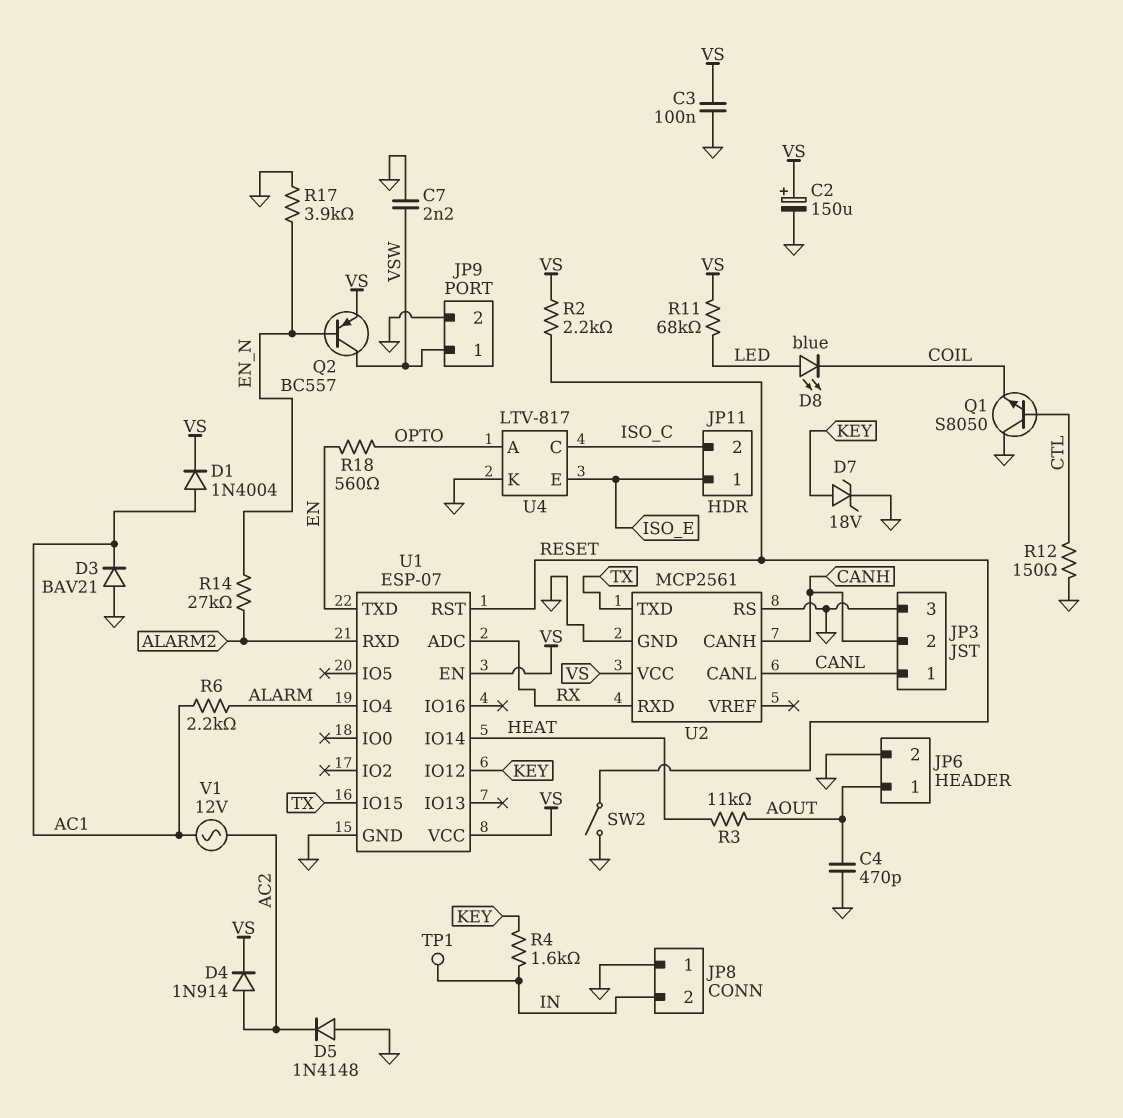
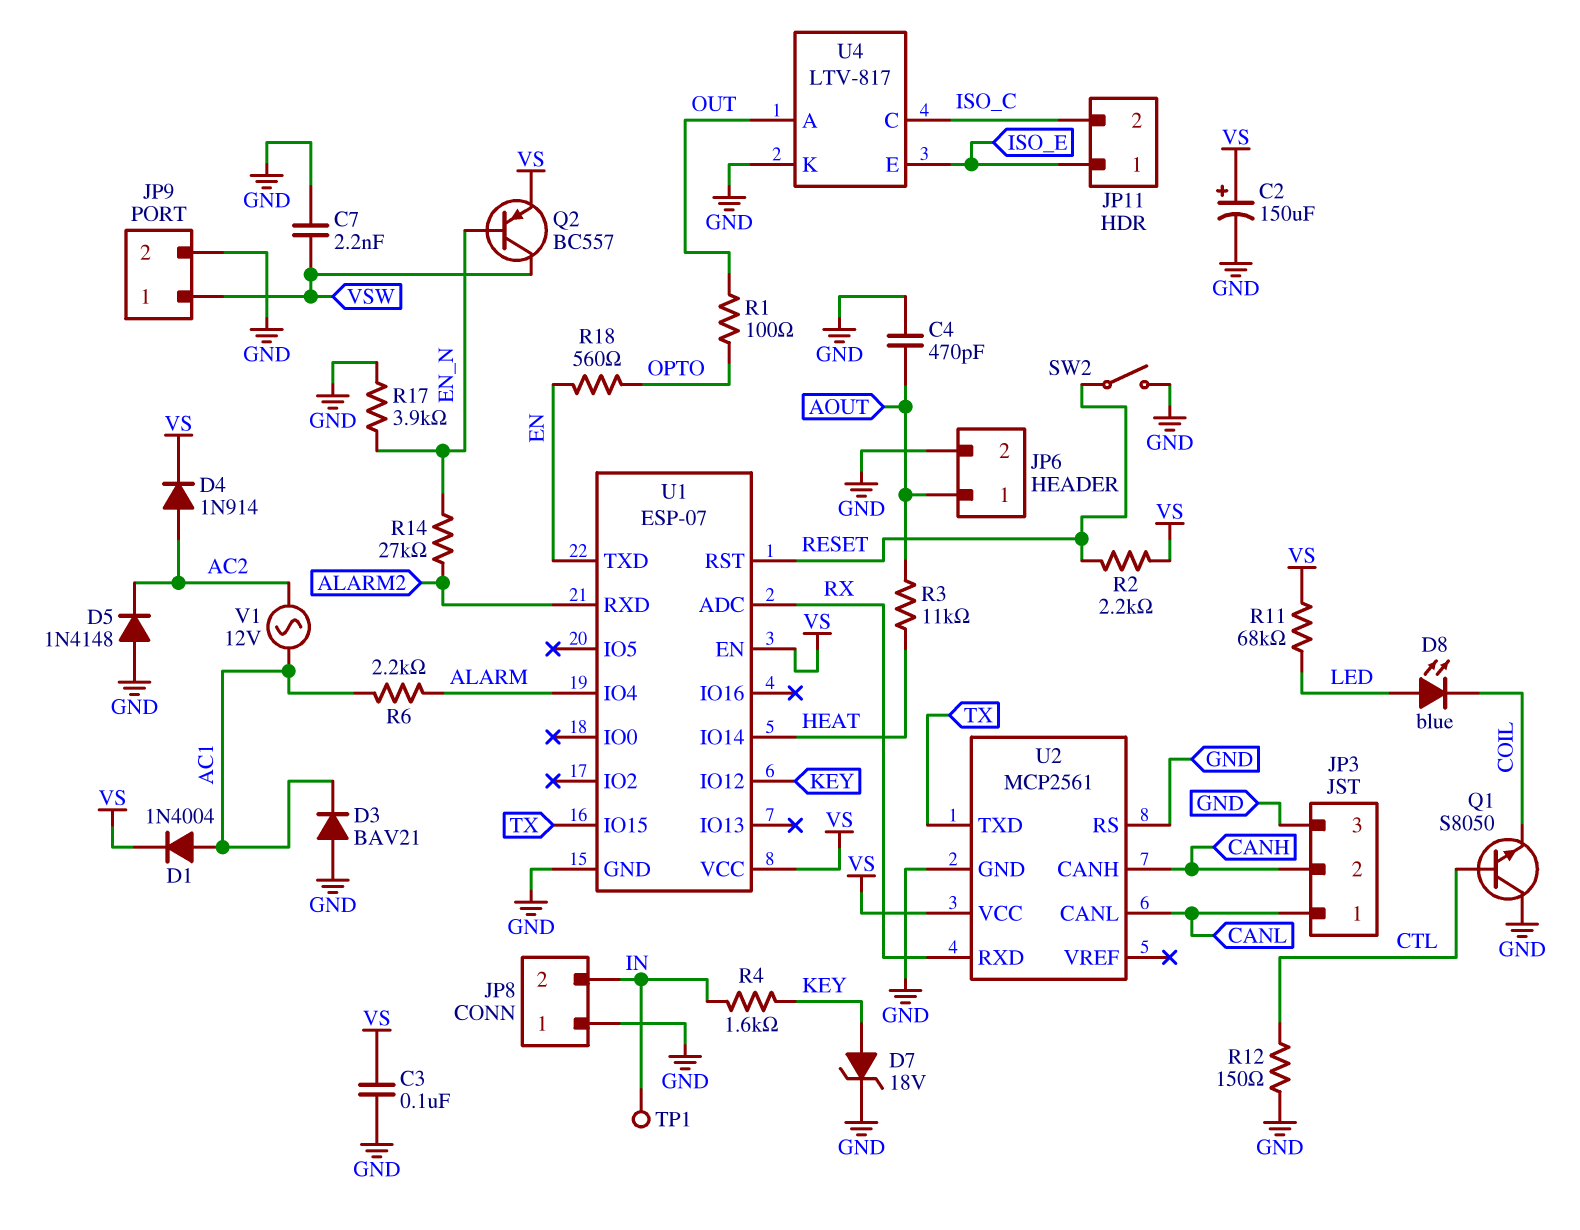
R1: none -> 100 (OPTO, OUT)
U4 pin A: OPTO -> OUT

